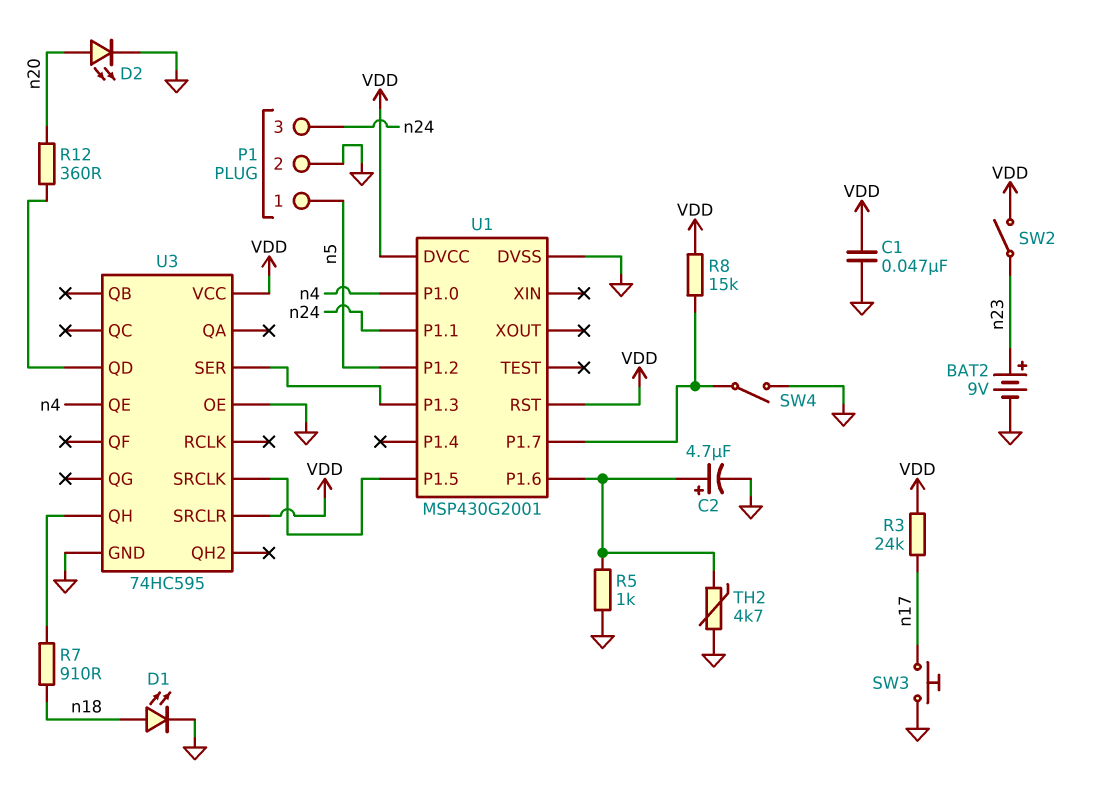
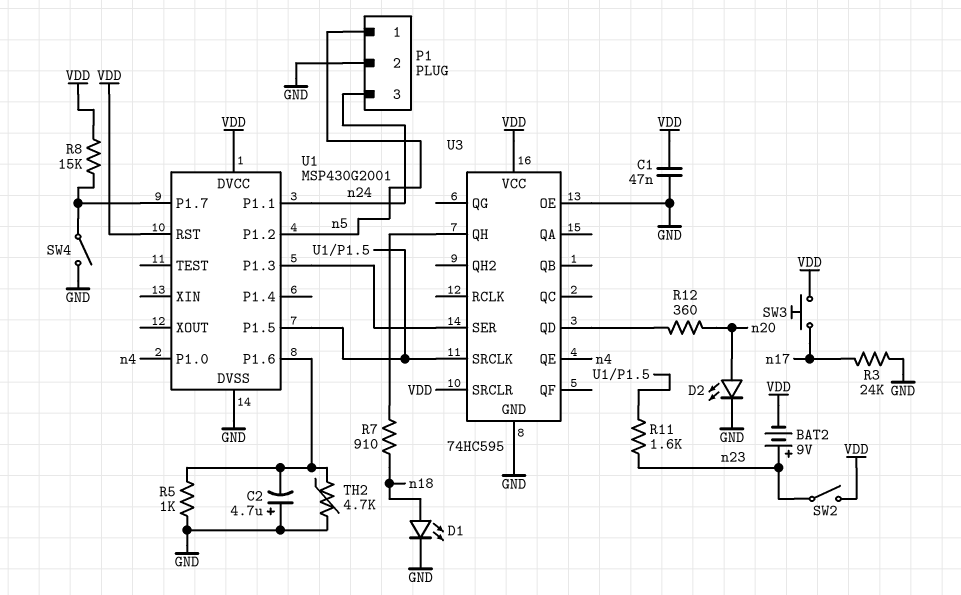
BAT2: 9V (plus n23, minus GND) -> 9V (plus n23, minus VDD)
C2: 4.7uF (plus U1/P1.6, minus GND) -> 4.7uF (plus GND, minus U1/P1.6)
R3: 24k (VDD, n17) -> 24k (GND, n17)
R11: none -> 1.6k (U1/P1.5, n23)
SW3: button (GND, n17) -> button (VDD, n17)

